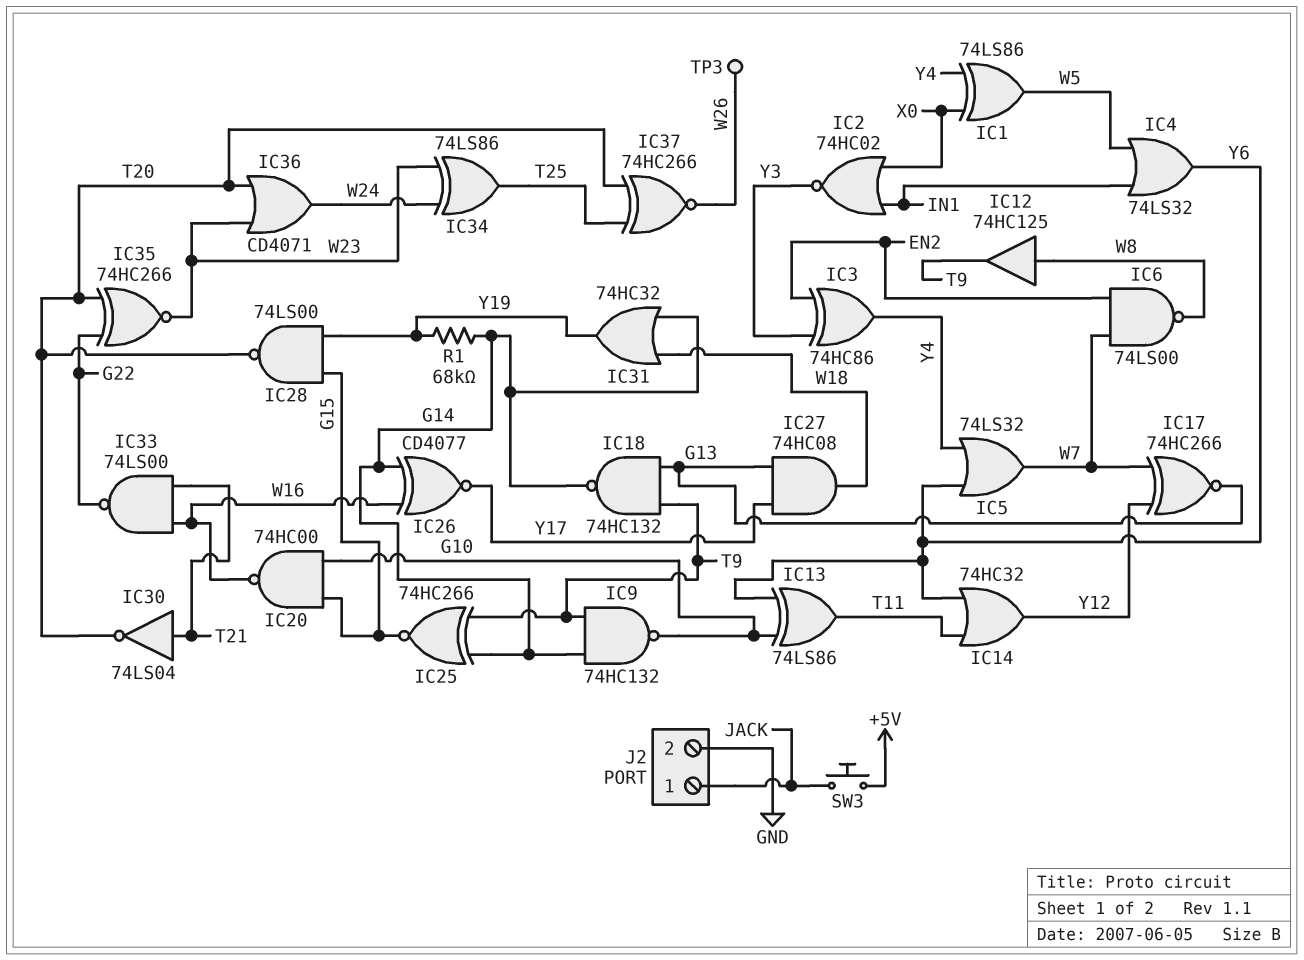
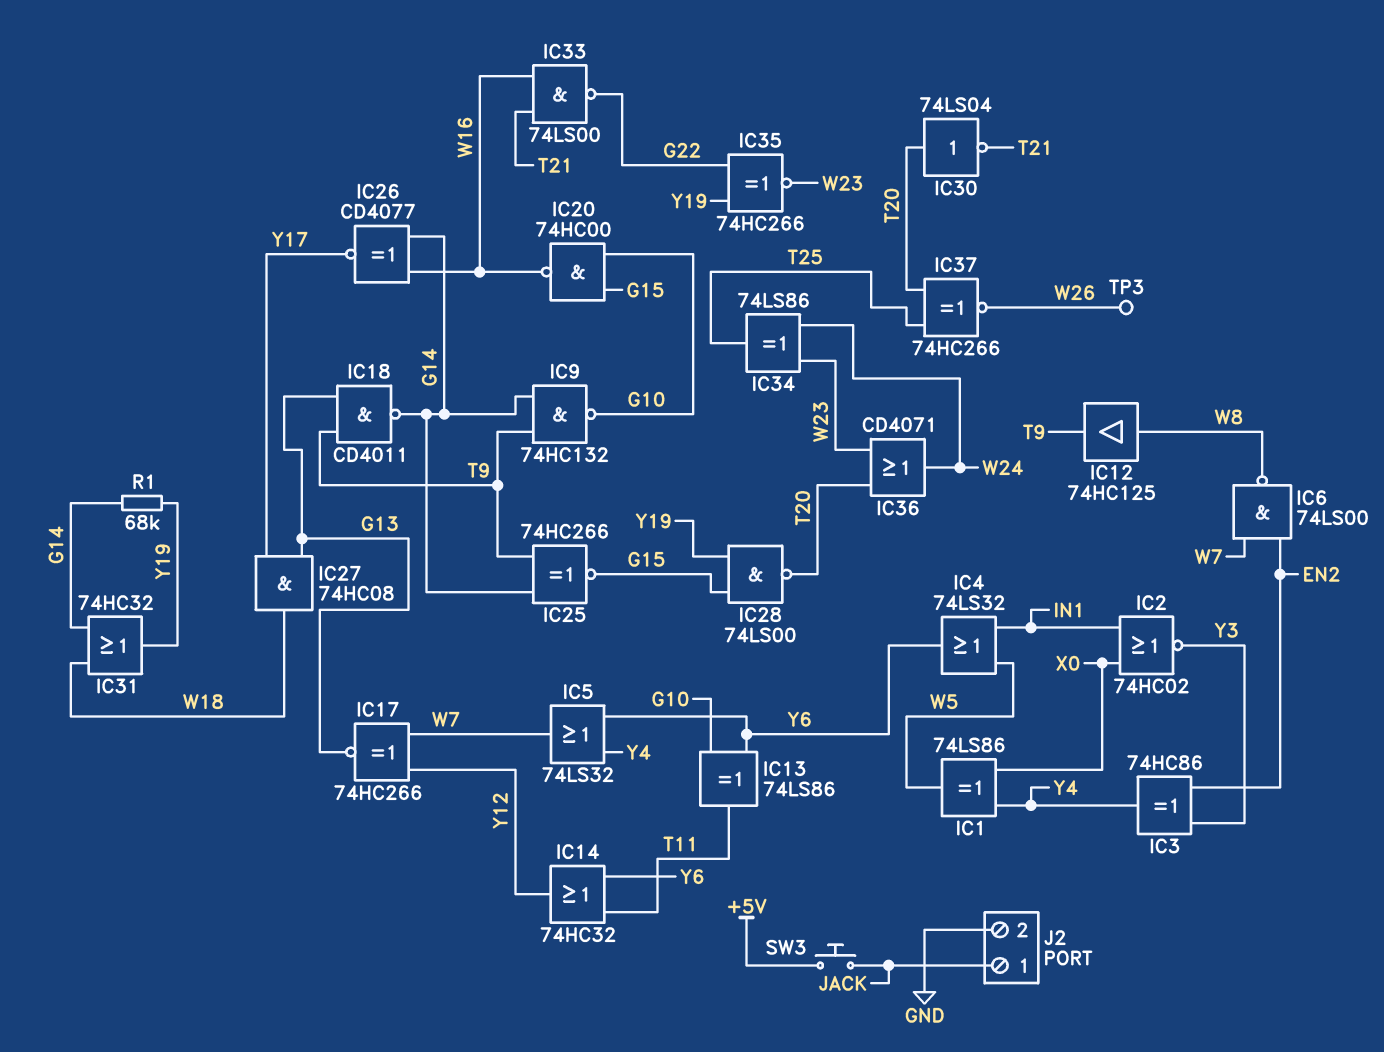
IC18: NAND 74HC132 (in G13, in T9, out G14) -> NAND CD4011 (in G13, in T9, out G14)
IC30: NOT 74LS04 (in T21, out T20) -> NOT 74LS04 (in T20, out T21)
IC35: XNOR 74HC266 (in G22, in T20, out W23) -> XNOR 74HC266 (in G22, in Y19, out W23)

